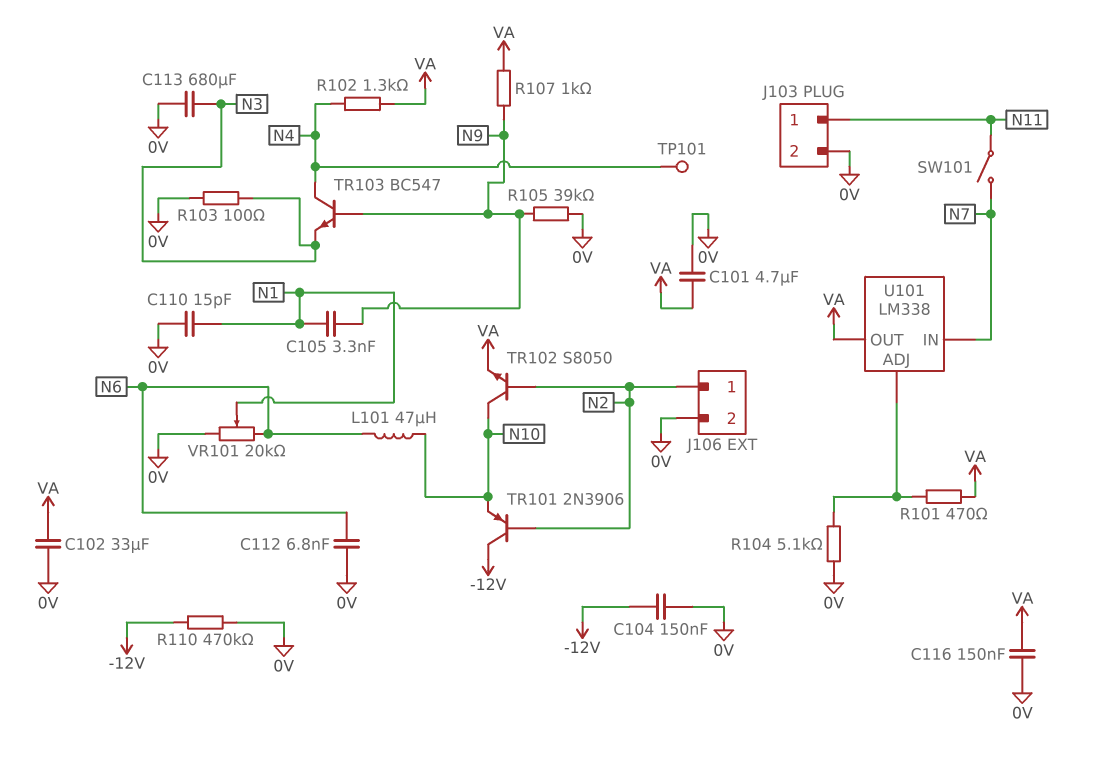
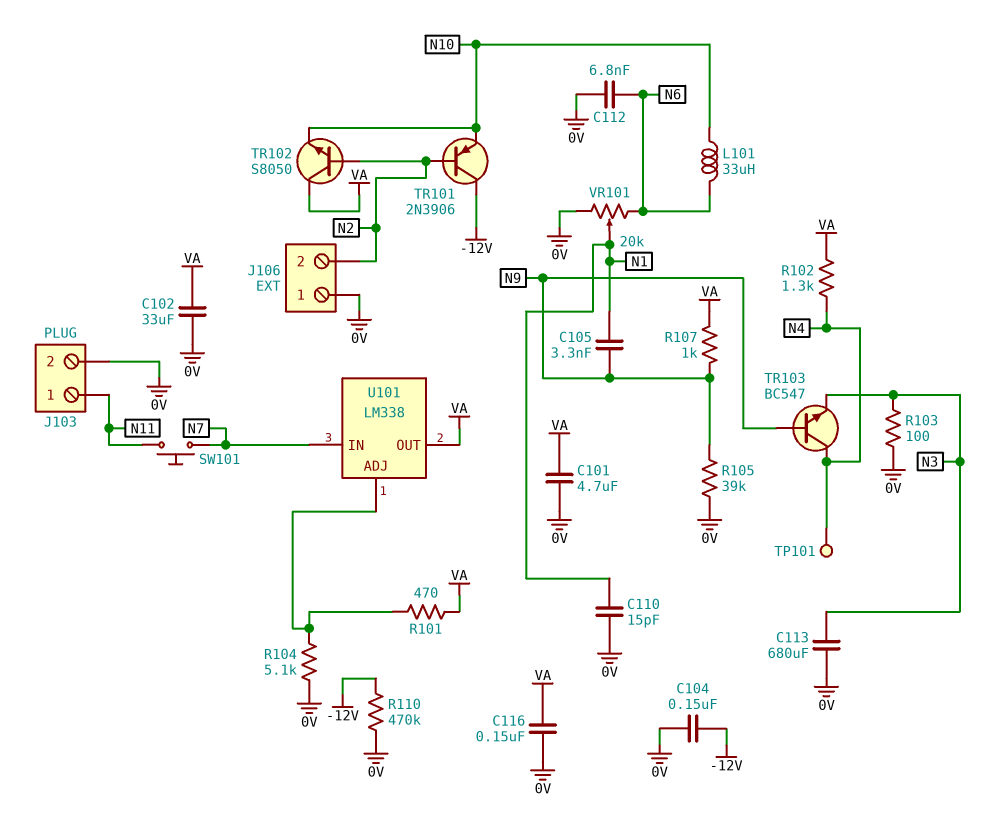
J106 pin 1: N2 -> 0V
J106 pin 2: 0V -> N2
L101: 47uH (N6, N10) -> 33uH (N6, N10)
SW101: switch (N7, N11) -> button (N7, N11)
TR102: NPN S8050 (B N2, C N10, E VA) -> NPN S8050 (B N2, C VA, E N10)

